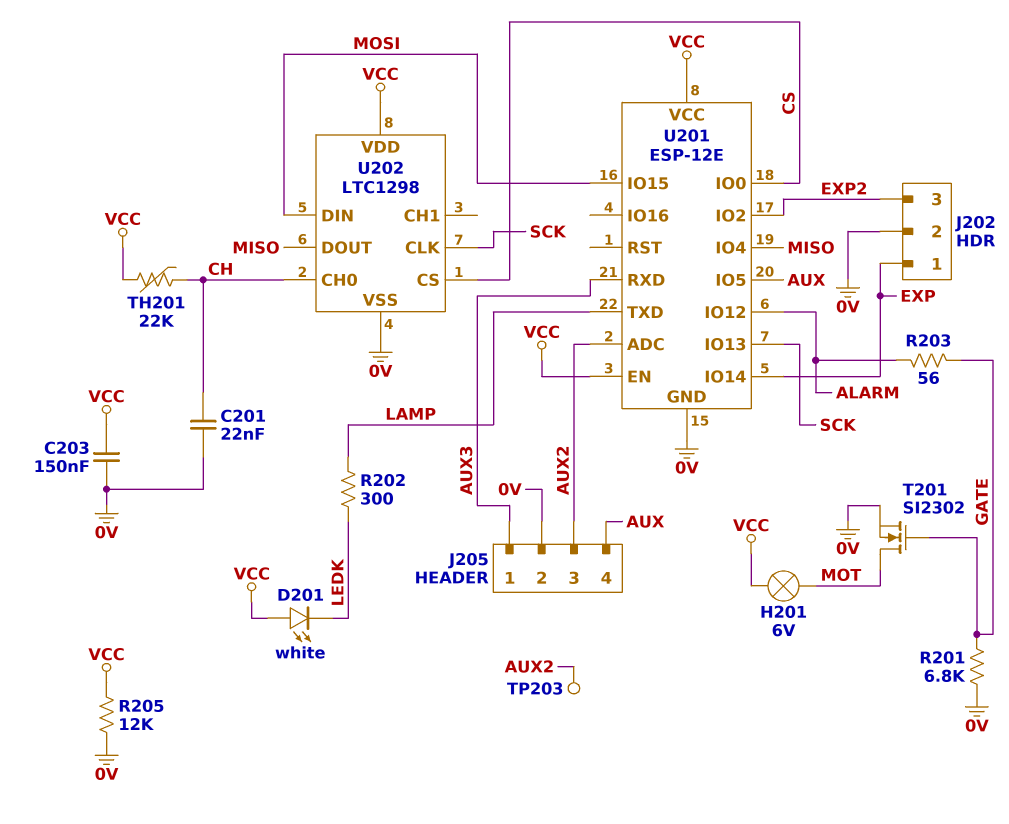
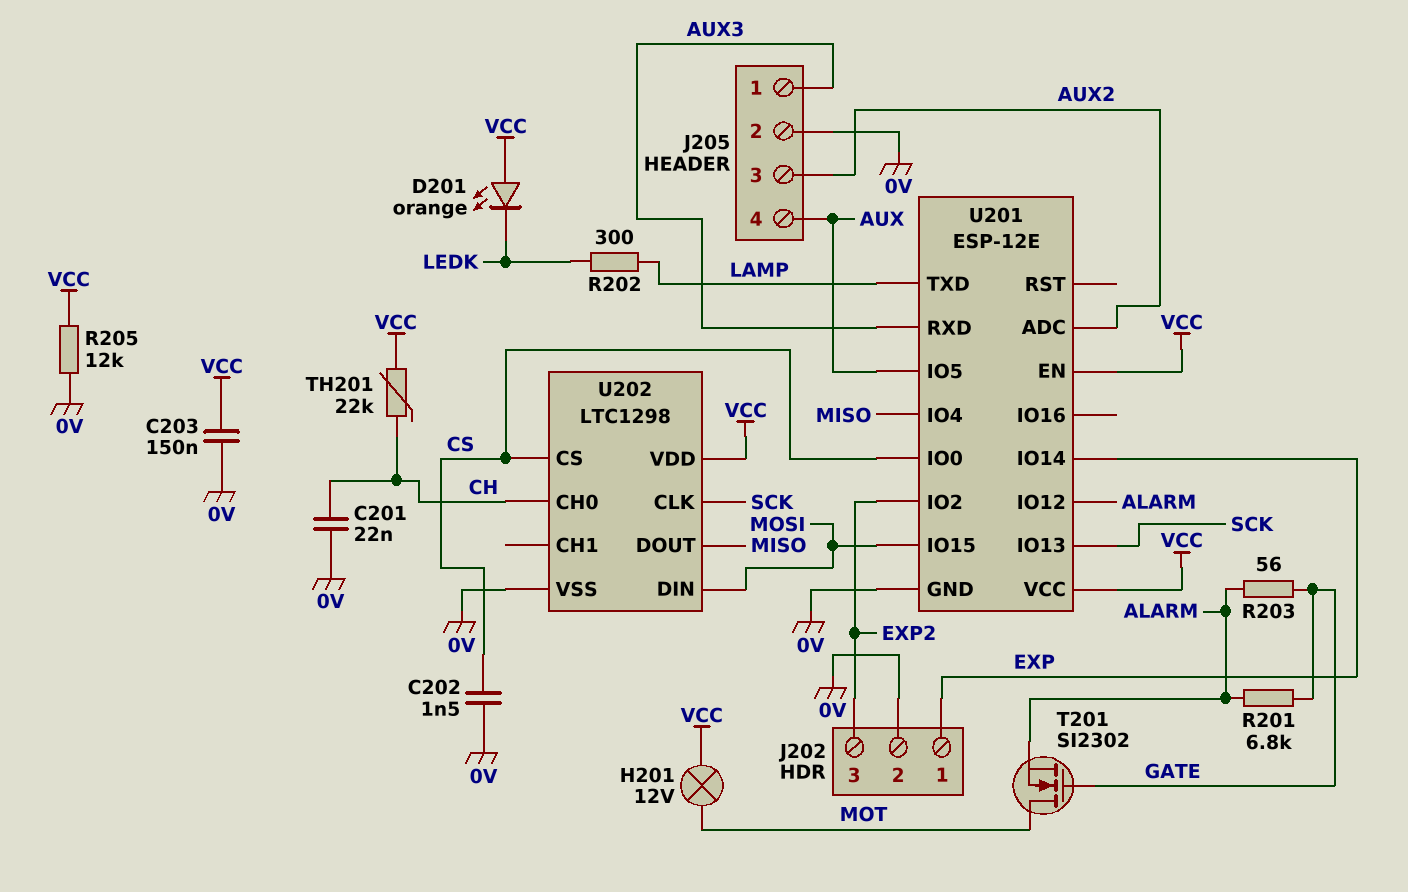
C202: none -> 1.5nF (0V, CS)
D201: LED white (A VCC, K LEDK) -> LED orange (A VCC, K LEDK)
H201: lamp 6V (MOT, VCC) -> lamp 12V (MOT, VCC)
R201: 6.8k (0V, GATE) -> 6.8k (ALARM, GATE)
T201: NMOS SI2302 (G GATE, D MOT, S 0V) -> NMOS SI2302 (G GATE, D MOT, S ALARM)
TP203: test point (AUX2) -> none

